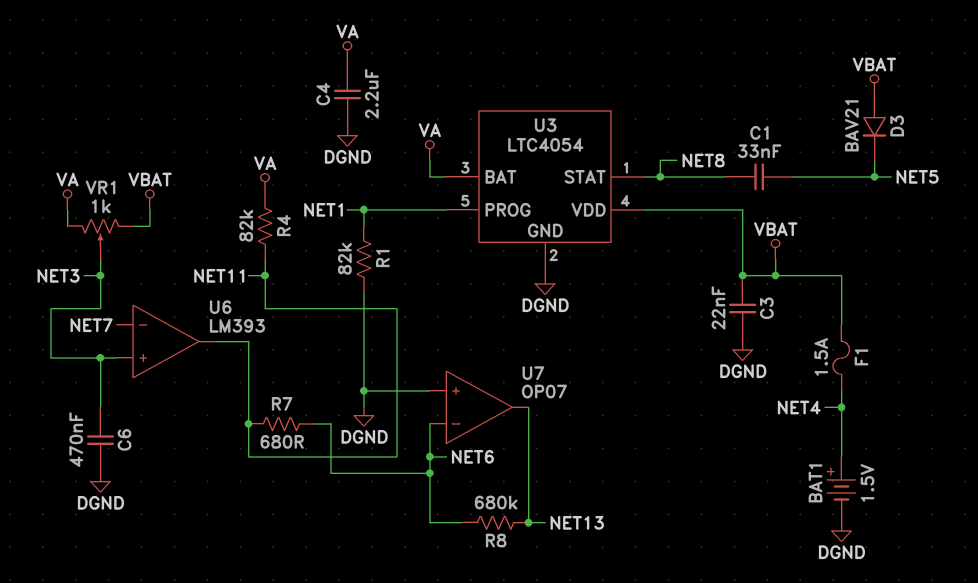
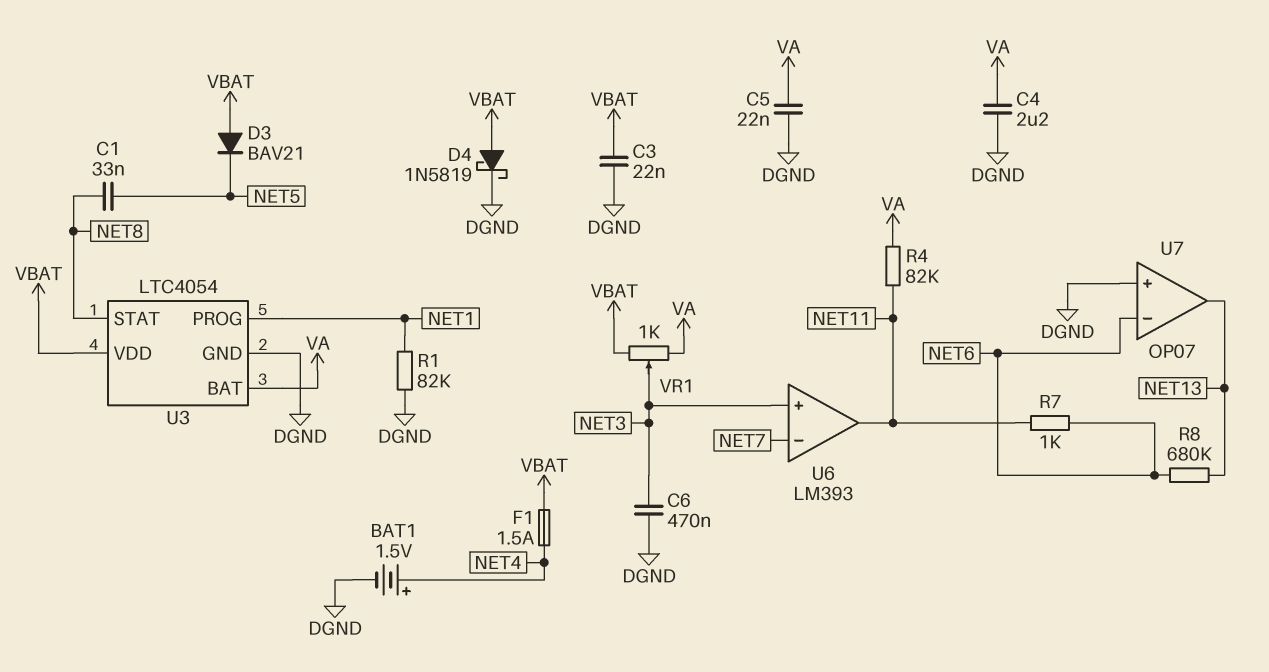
C5: none -> 22nF (DGND, VA)
D4: none -> schottky 1N5819 (A VBAT, K DGND)
R7: 680 (NET6, NET11) -> 1k (NET6, NET11)

